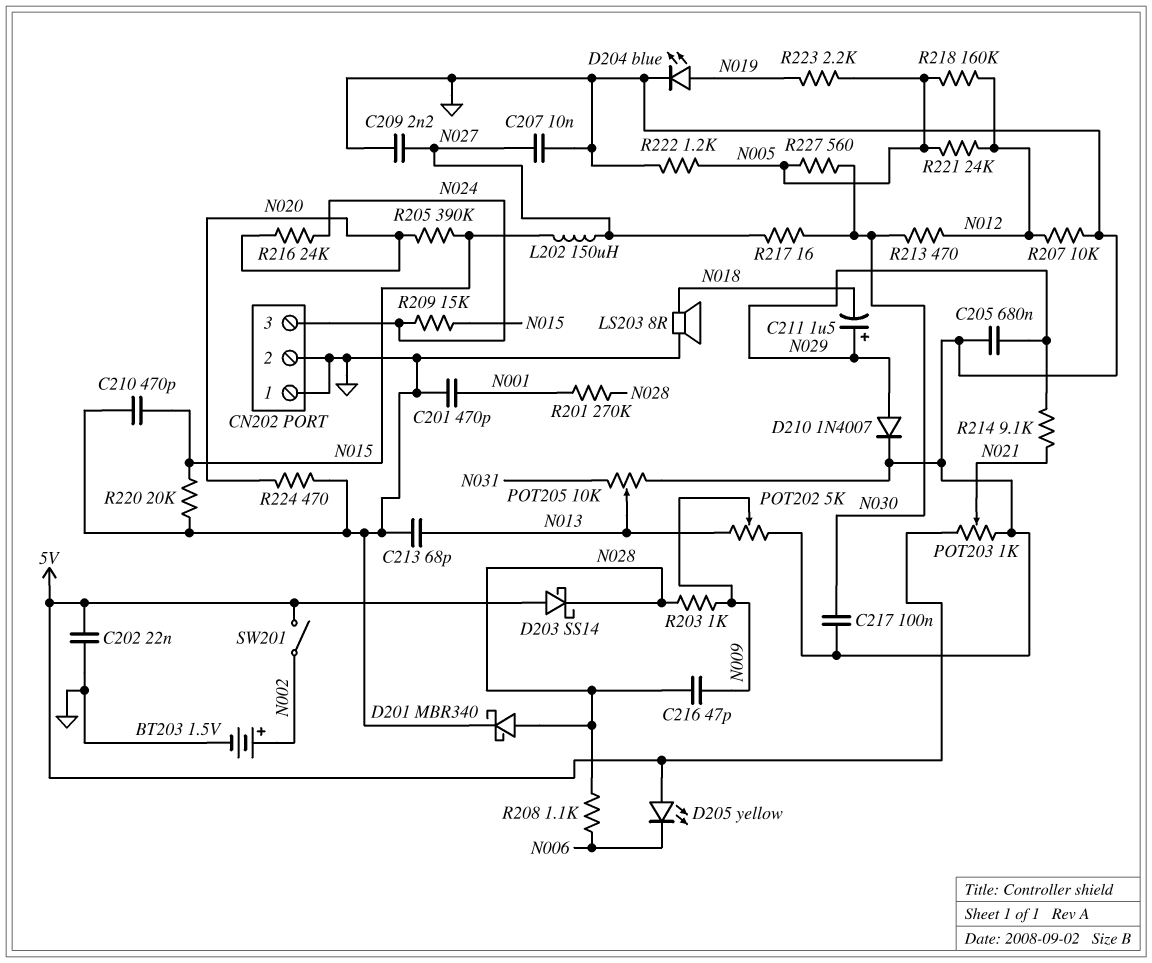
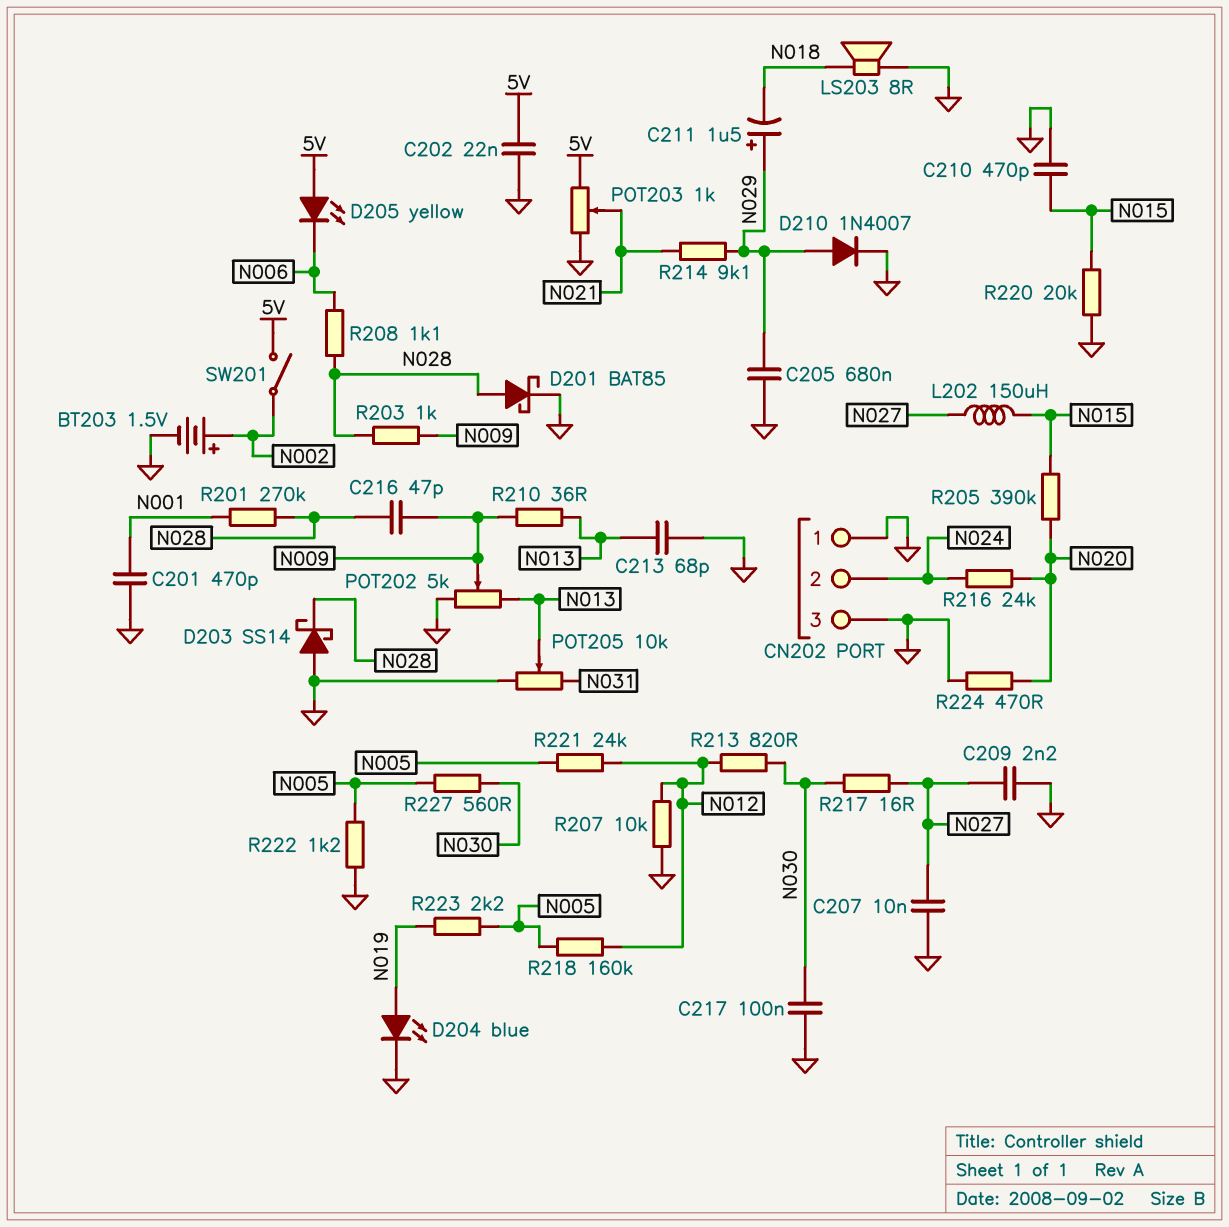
CN202 pin 2: GND -> N024
CN202 pin 3: N024 -> GND
D201: schottky MBR340 (A N028, K GND) -> schottky BAT85 (A N028, K GND)
D203: schottky SS14 (A 5V, K N028) -> schottky SS14 (A GND, K N028)
R209: 15k (N015, N024) -> none
R210: none -> 36 (N009, N013)
R213: 470 (N012, N030) -> 820 (N012, N030)

